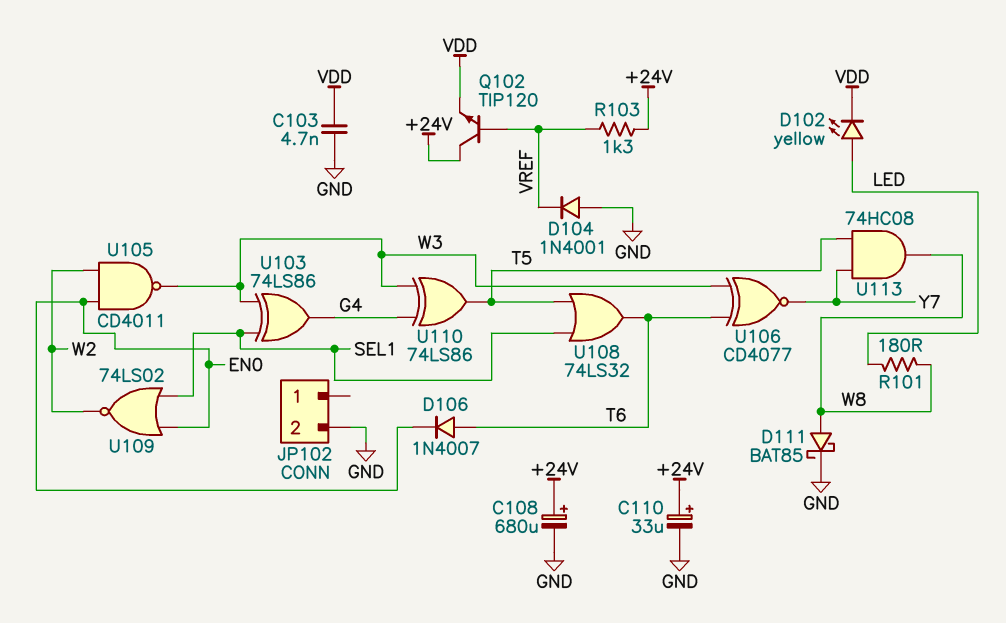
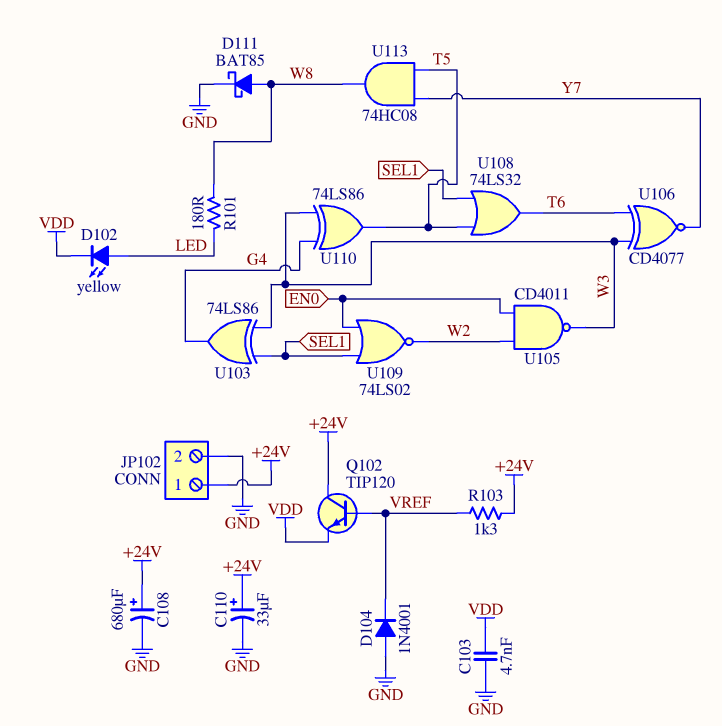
D106: diode 1N4007 (A T6, K EN0) -> none
JP102 pin 1: none -> +24V

